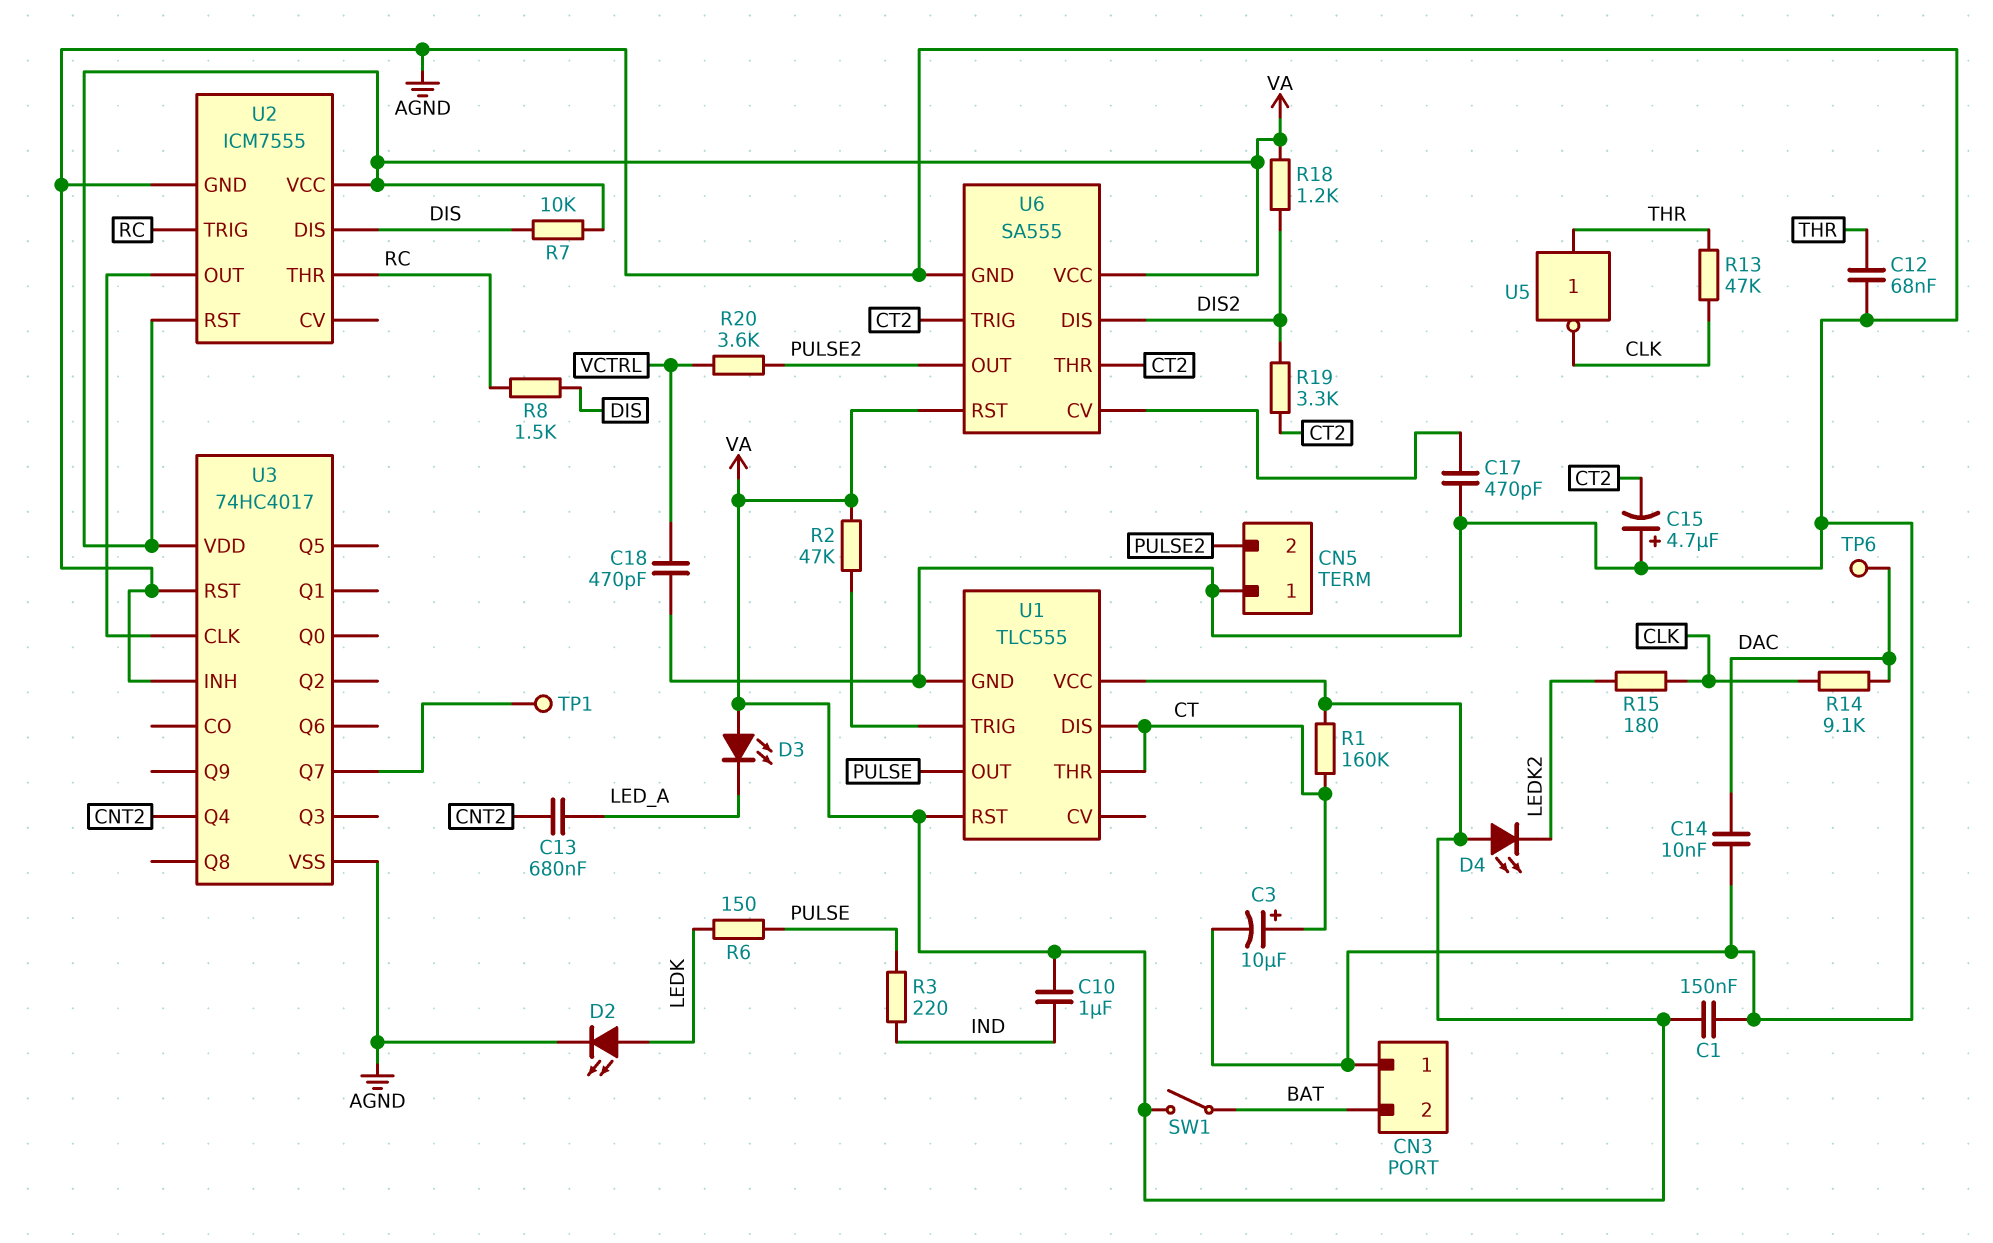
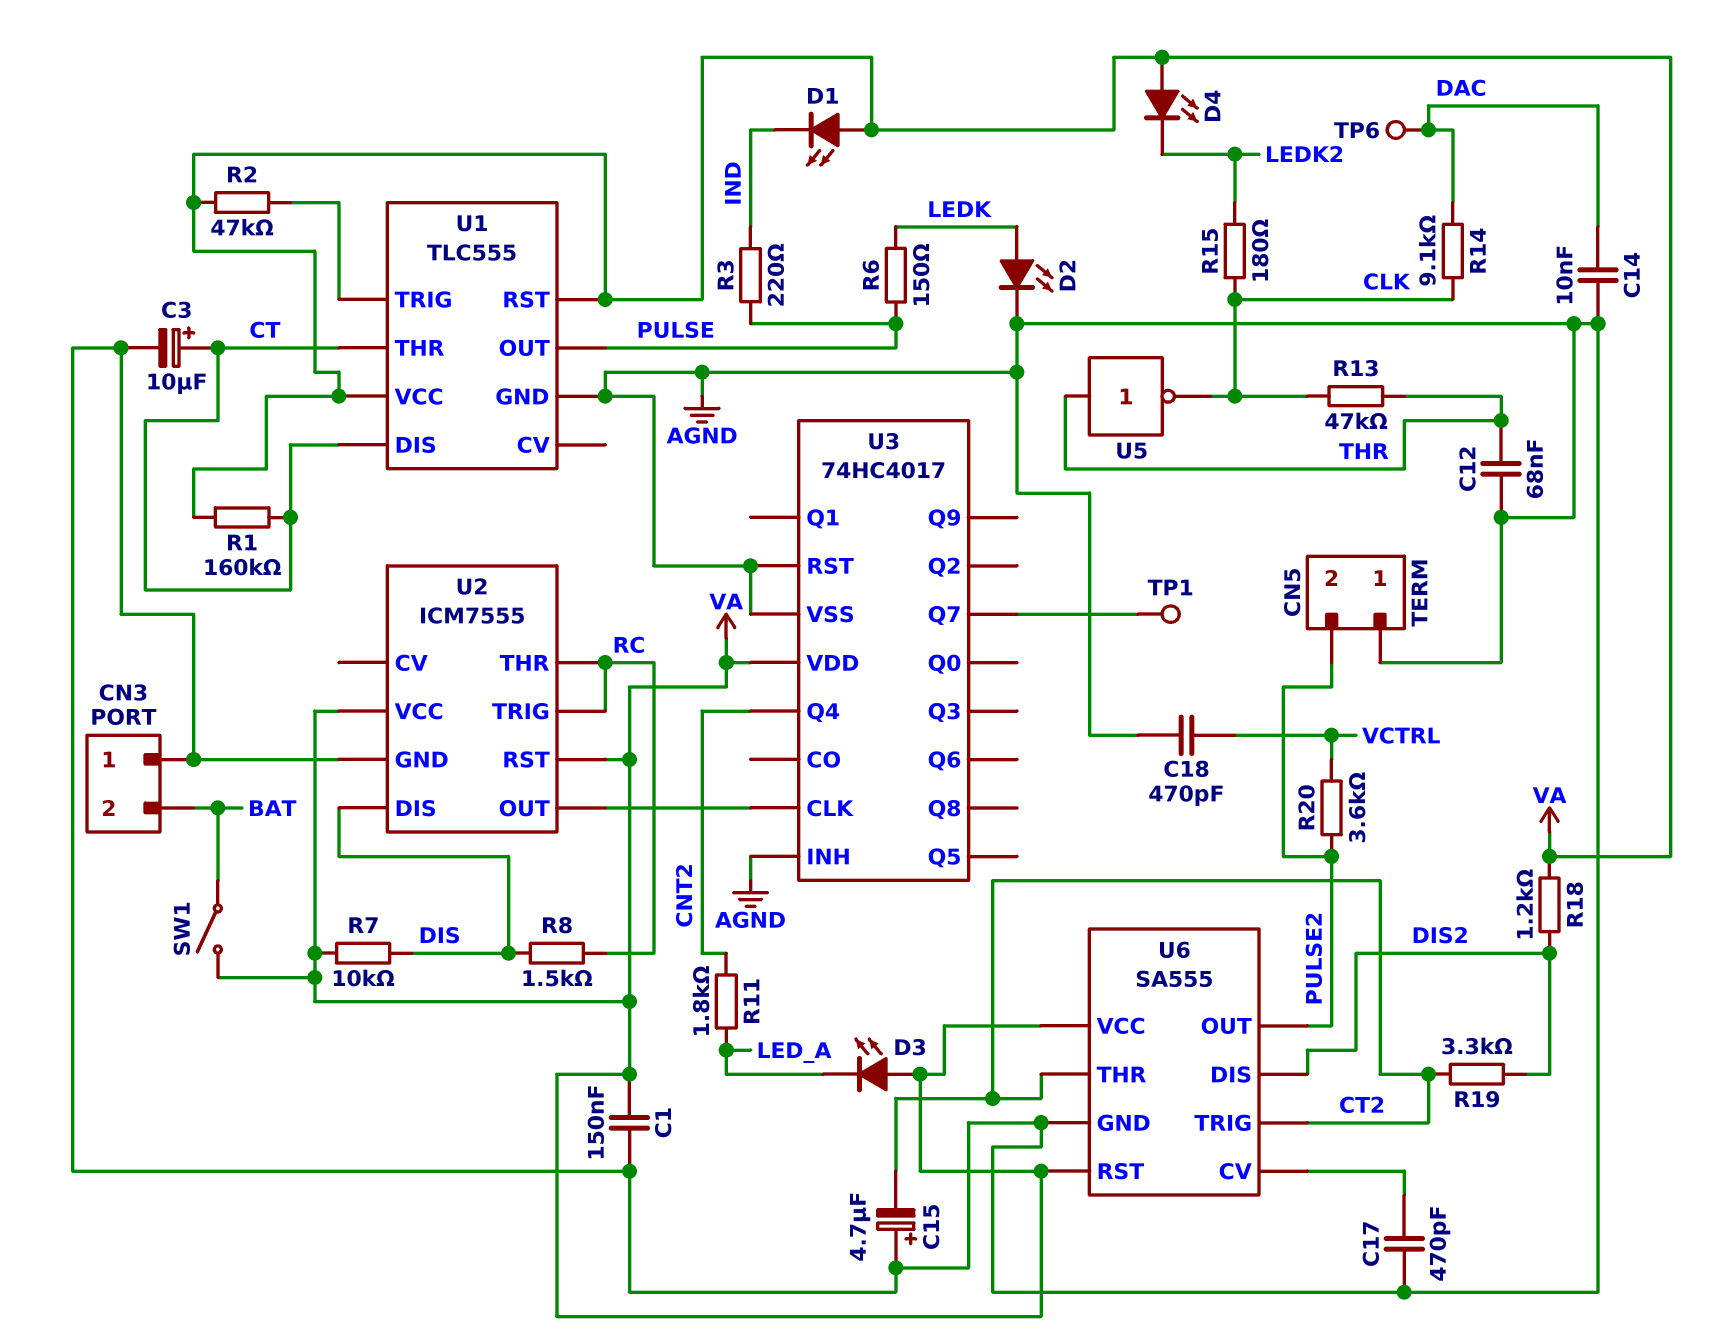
C10: 1uF (IND, VA) -> none
C13: 680nF (CNT2, LED_A) -> none
D1: none -> LED (A VA, K IND)
R11: none -> 1.8k (CNT2, LED_A)

